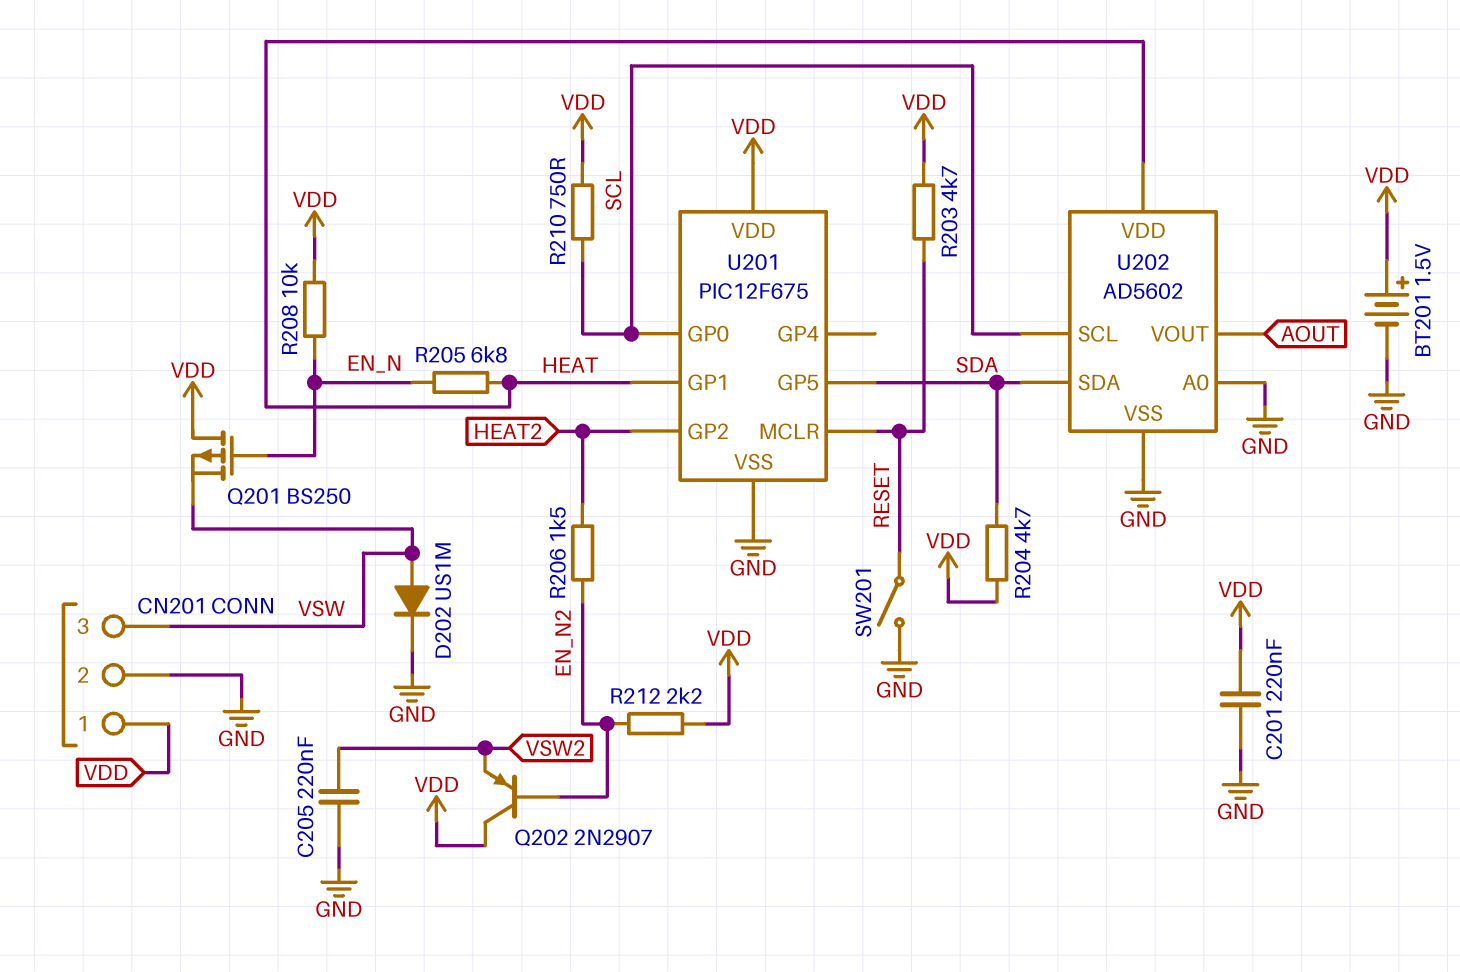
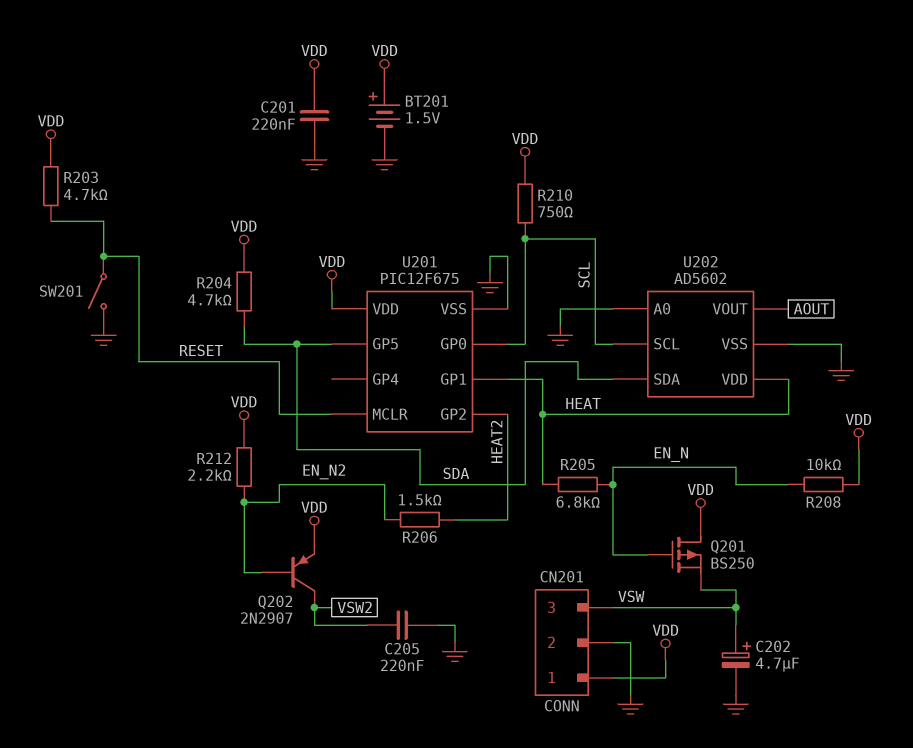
C202: none -> 4.7uF (plus VSW, minus GND)
D202: diode US1M (A VSW, K GND) -> none
Q202: PNP 2N2907 (B EN_N2, C VDD, E VSW2) -> PNP 2N2907 (B EN_N2, C VSW2, E VDD)

